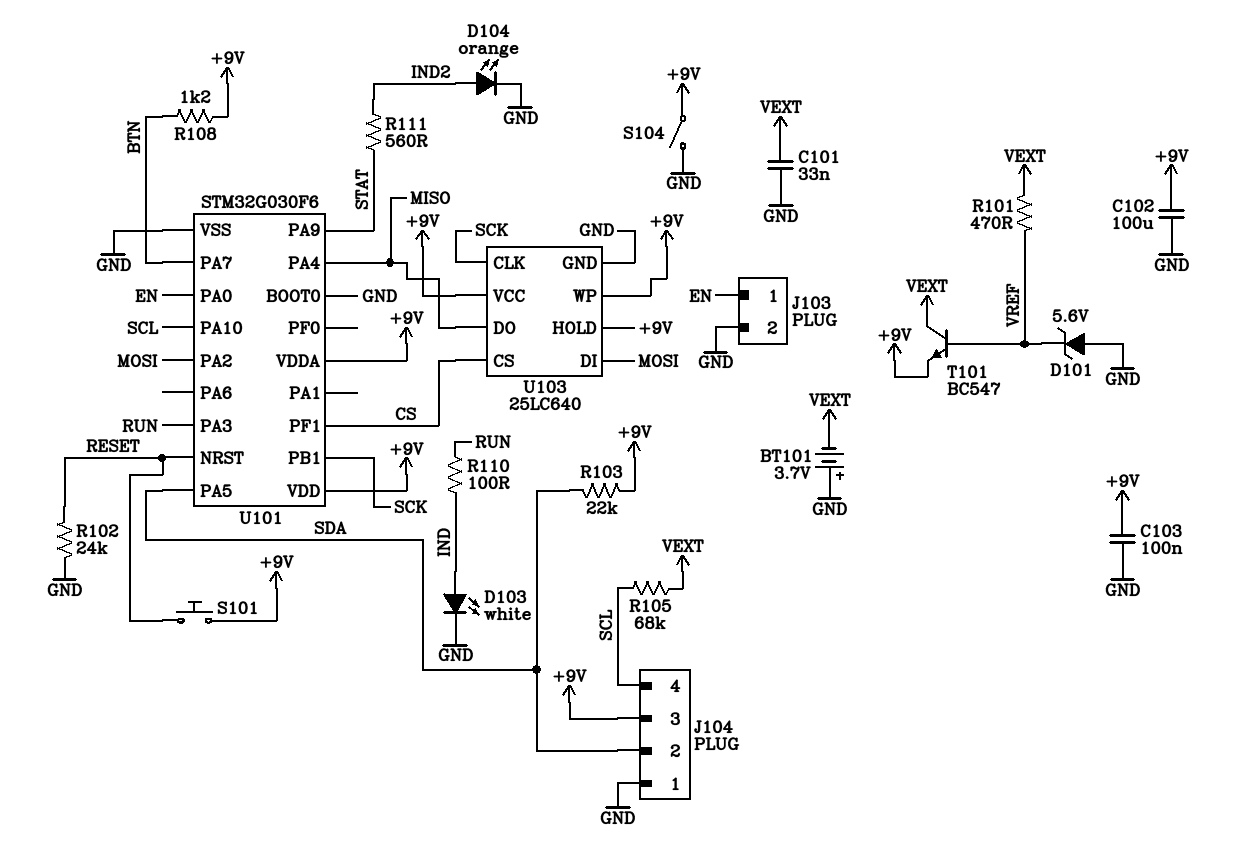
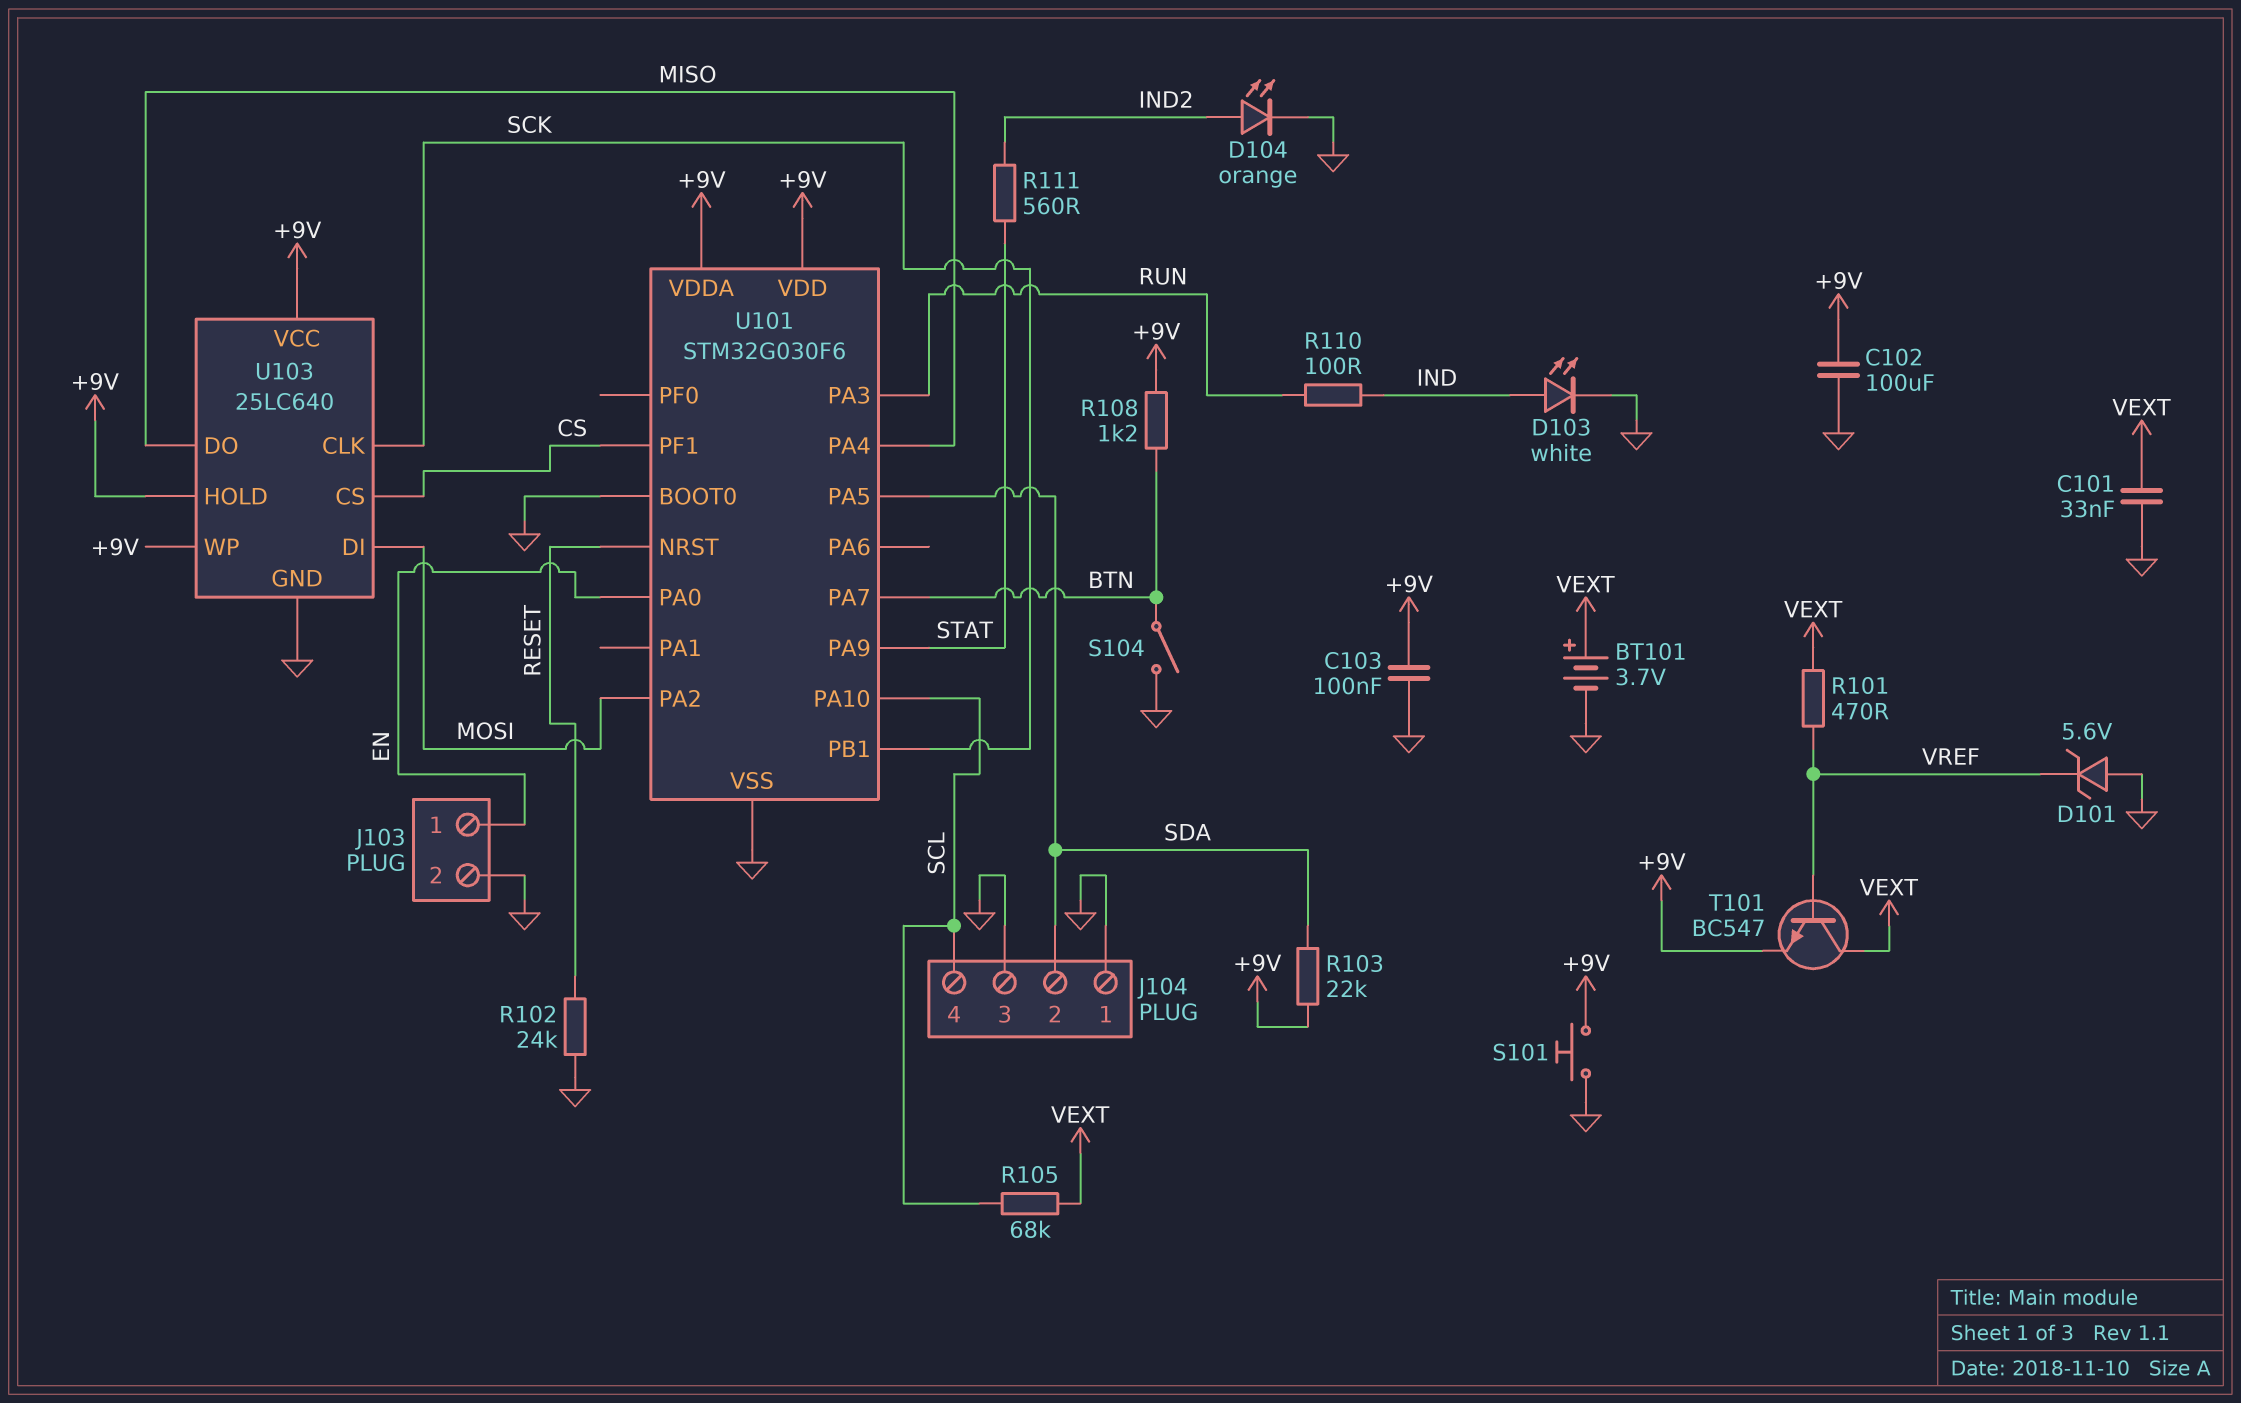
BT101: 3.7V (plus GND, minus VEXT) -> 3.7V (plus VEXT, minus GND)
J104 pin 3: +9V -> GND
S101: button (+9V, RESET) -> button (+9V, GND)
S104: switch (+9V, GND) -> switch (BTN, GND)

